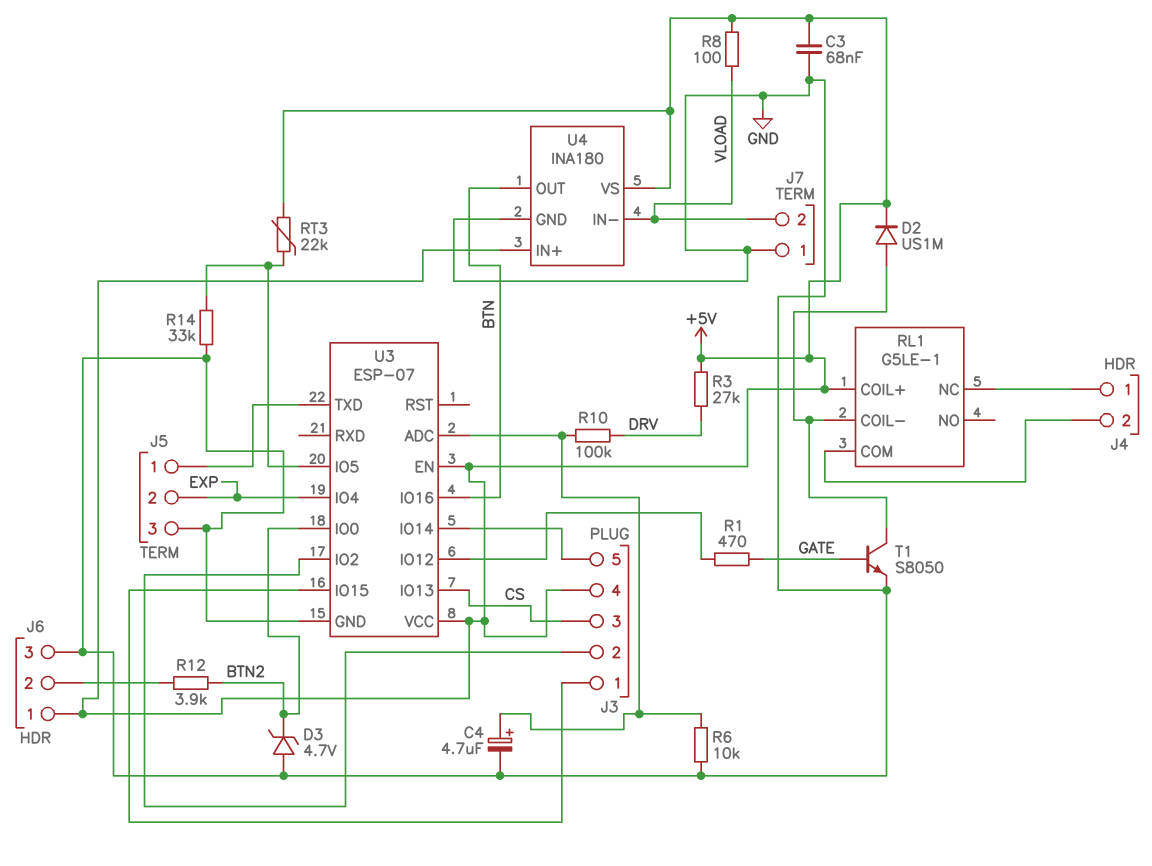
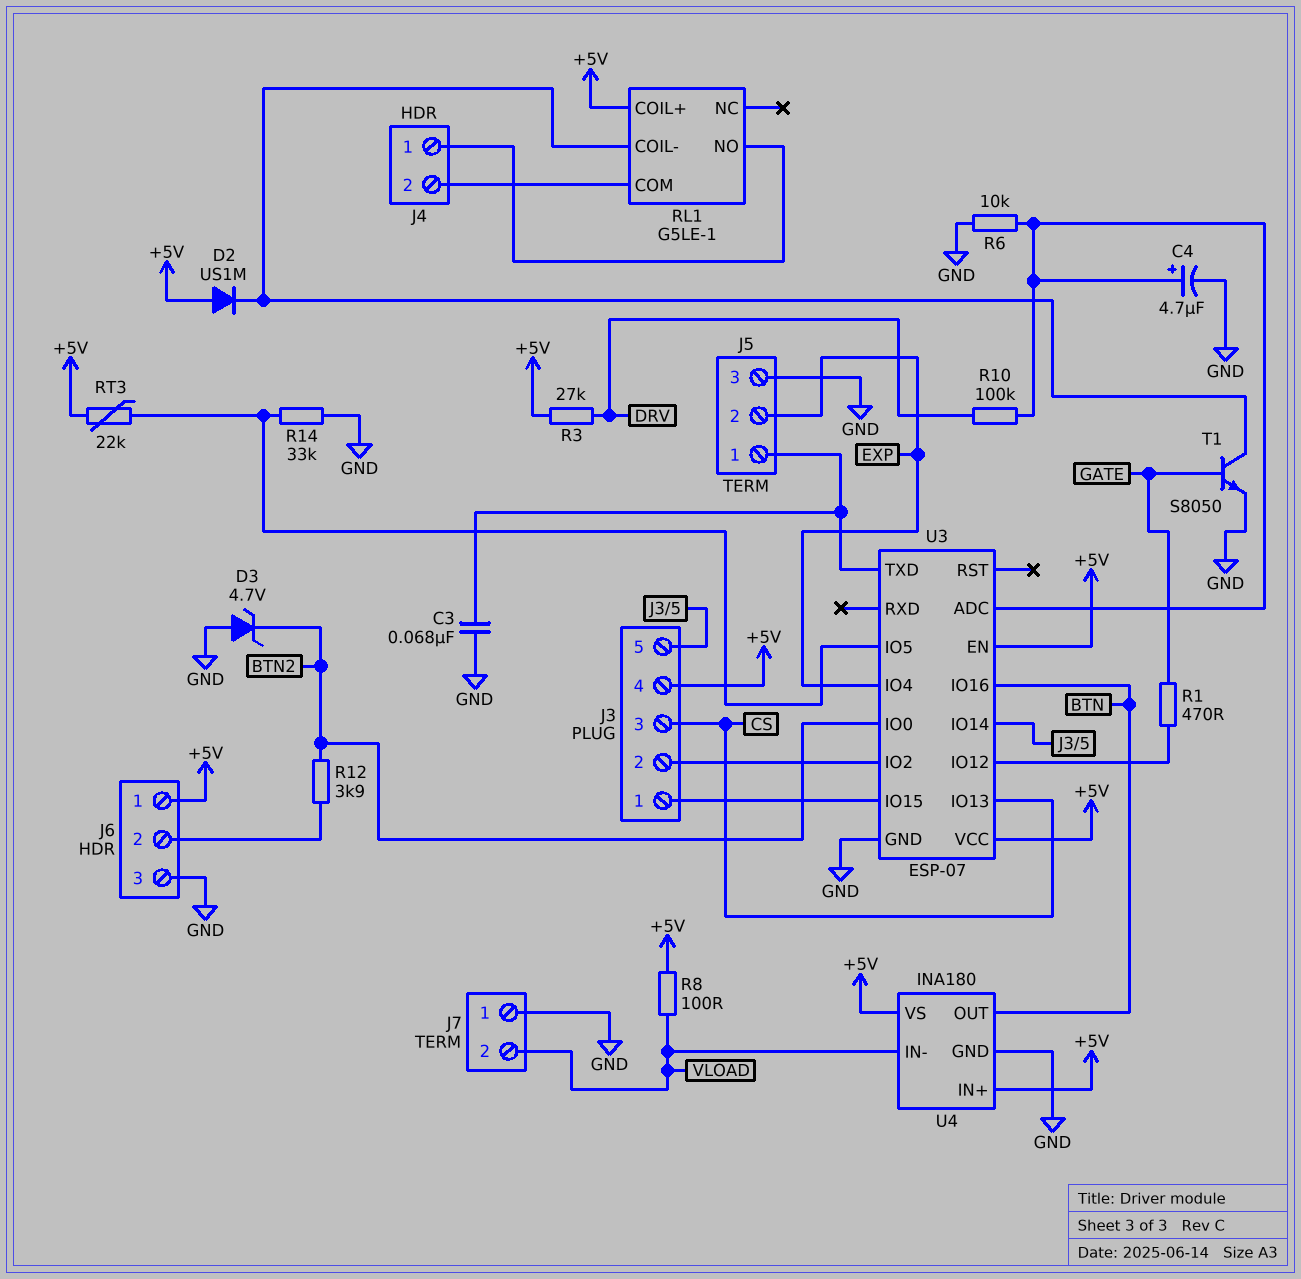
C3: 68nF (+5V, GND) -> 68nF (GND, J5/1)
D2: diode US1M (A RL1/COIL-, K +5V) -> diode US1M (A +5V, K RL1/COIL-)
RL1 pin NC: J4/1 -> none
RL1 pin NO: none -> J4/1

